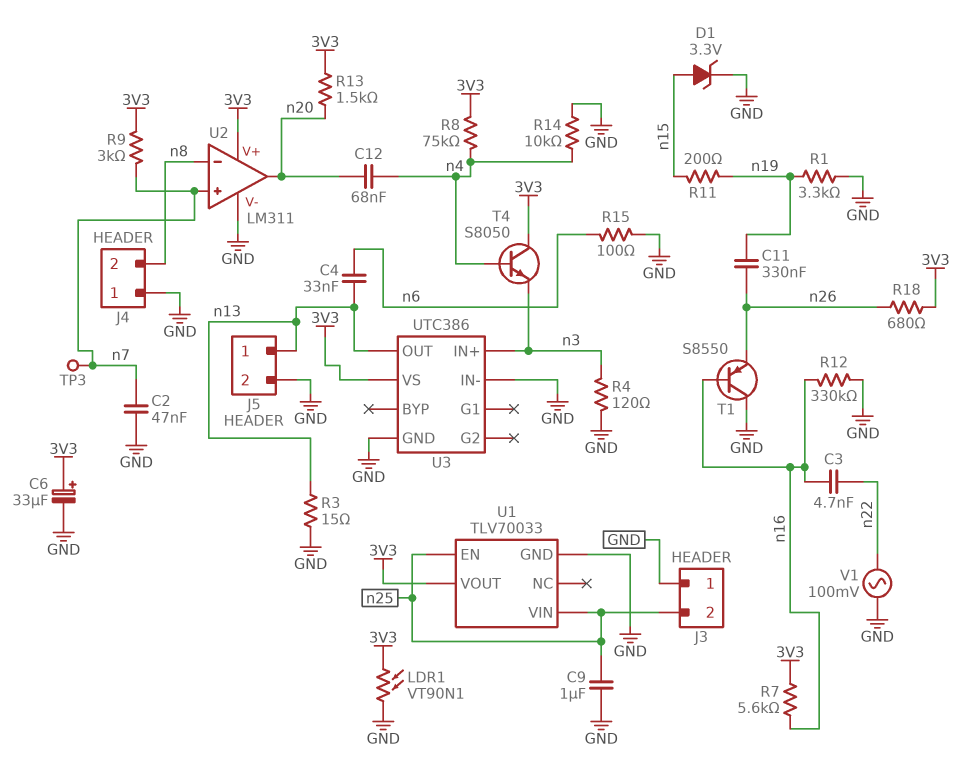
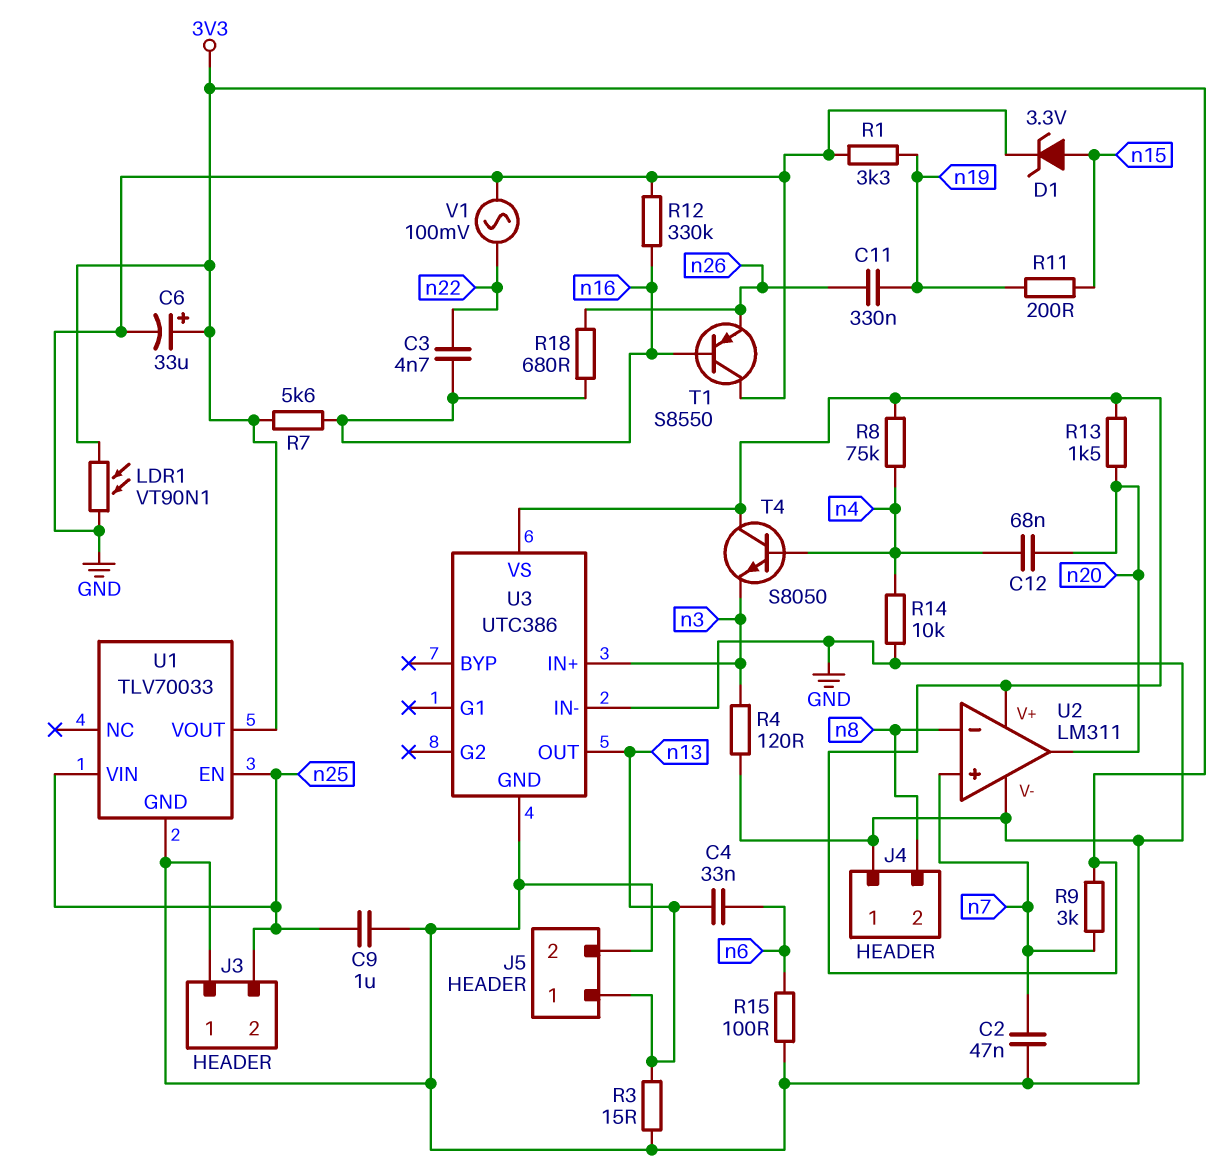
R18: 680 (3V3, n26) -> 680 (n16, n26)
TP3: test point (n7) -> none

